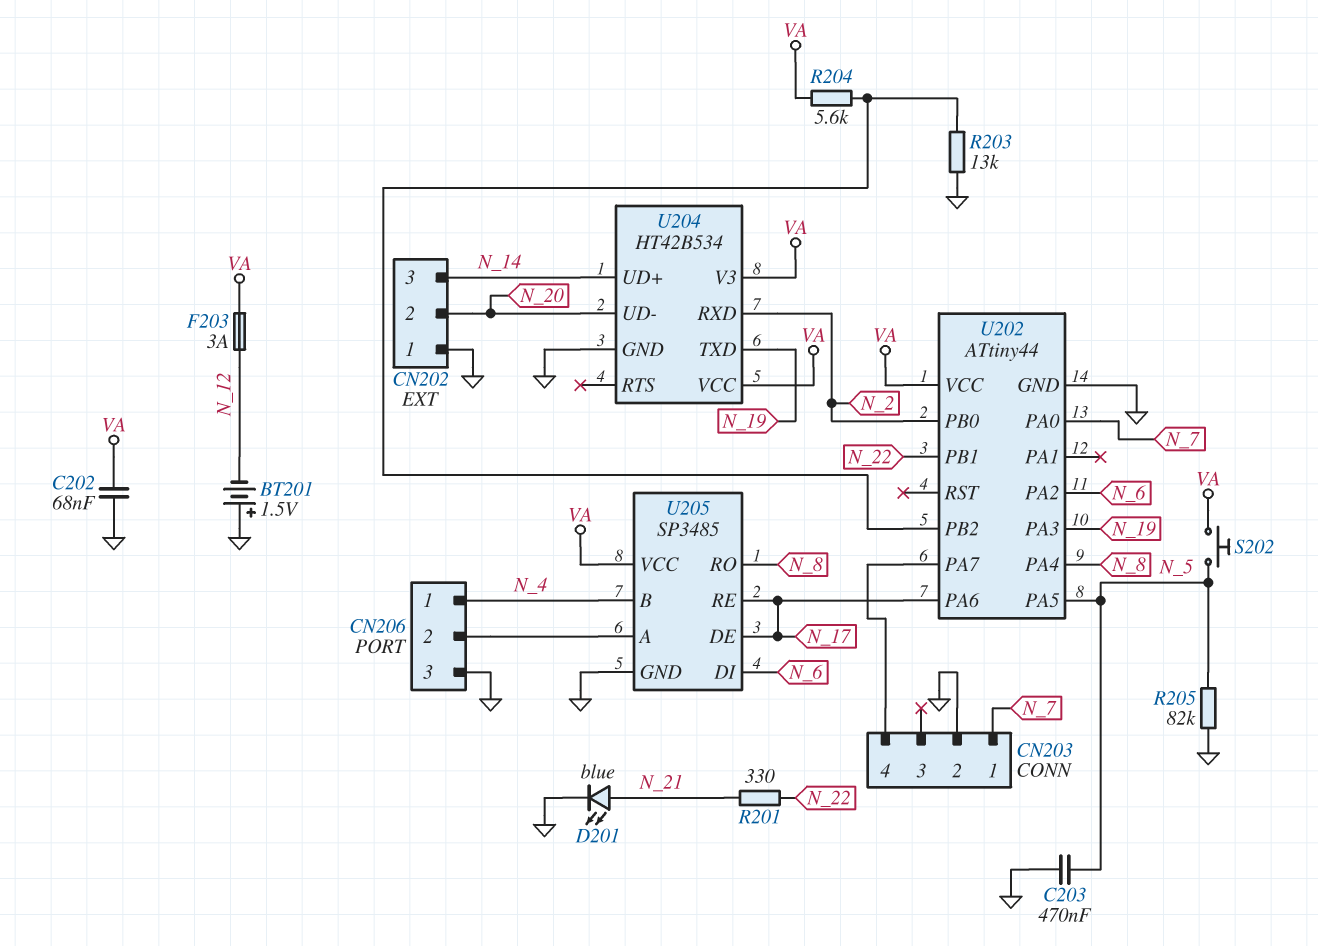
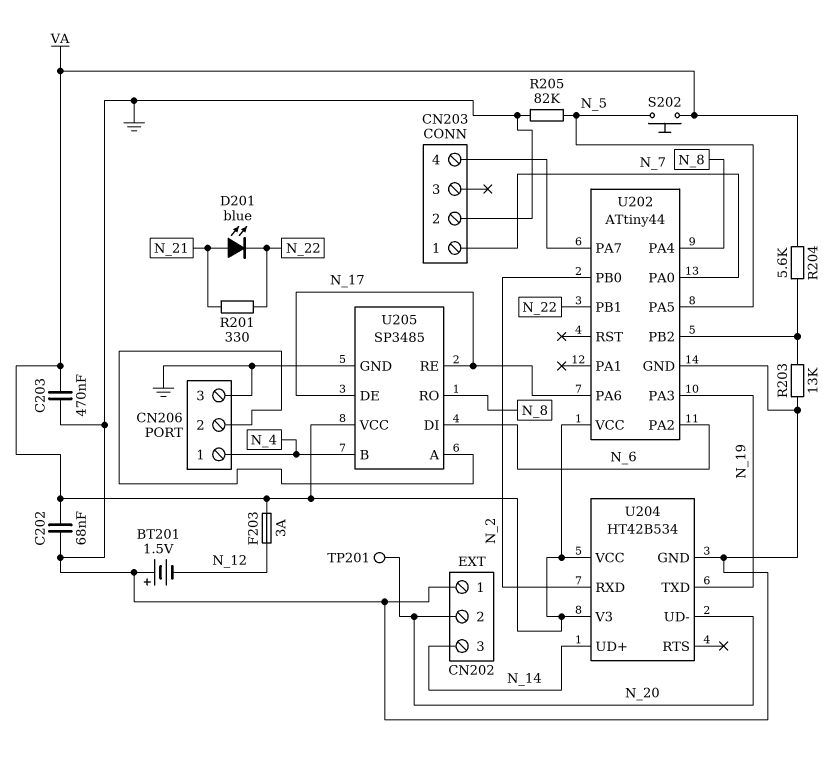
C203: 470nF (GND, N_5) -> 470nF (GND, VA)
D201: LED blue (A N_21, K GND) -> LED blue (A N_21, K N_22)
TP201: none -> test point (N_20)

